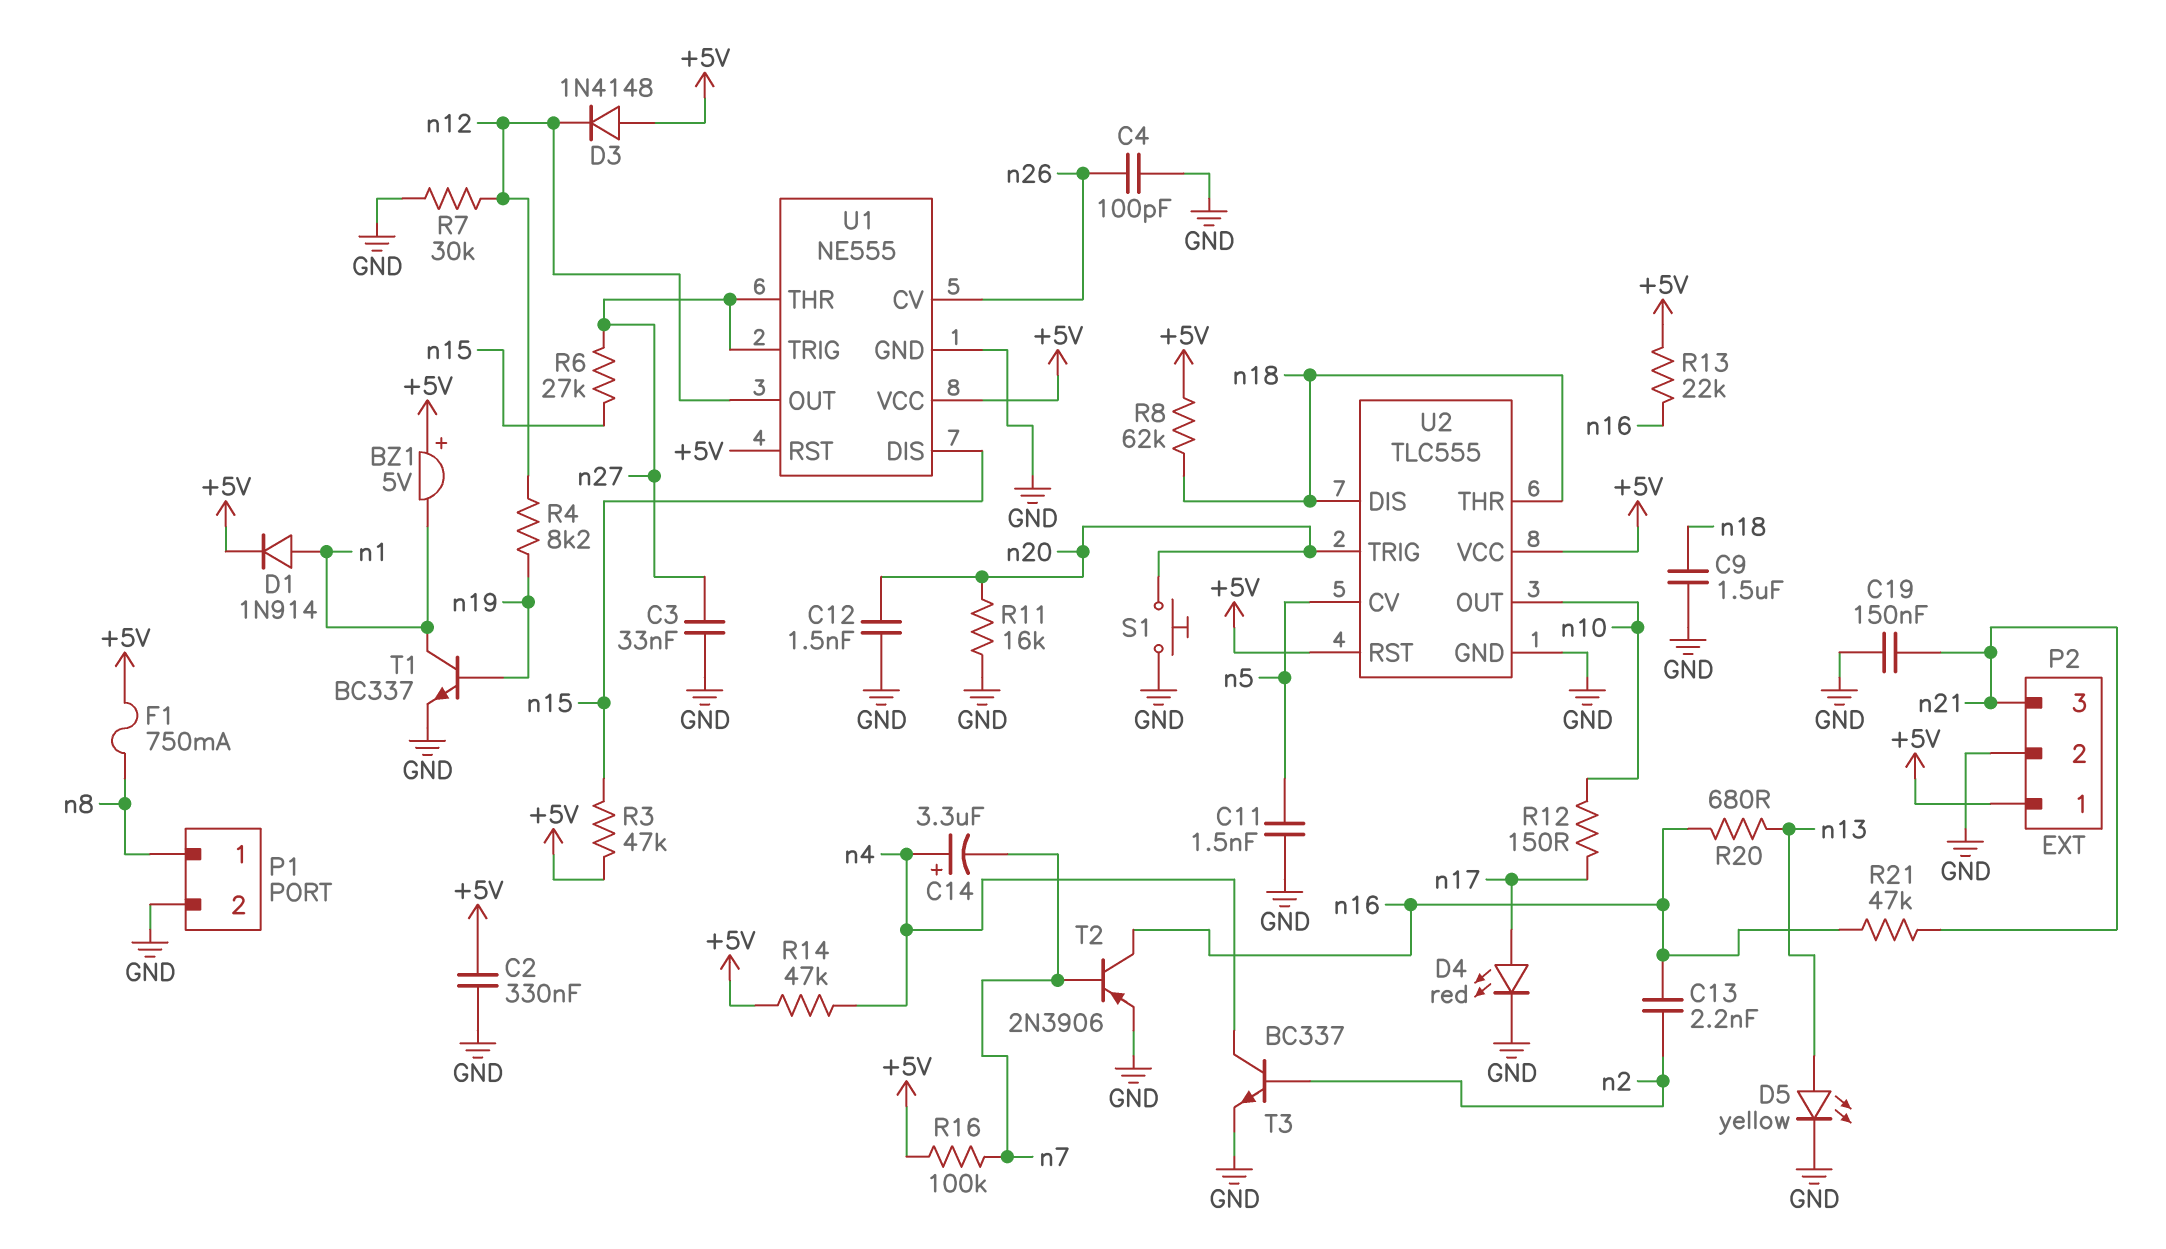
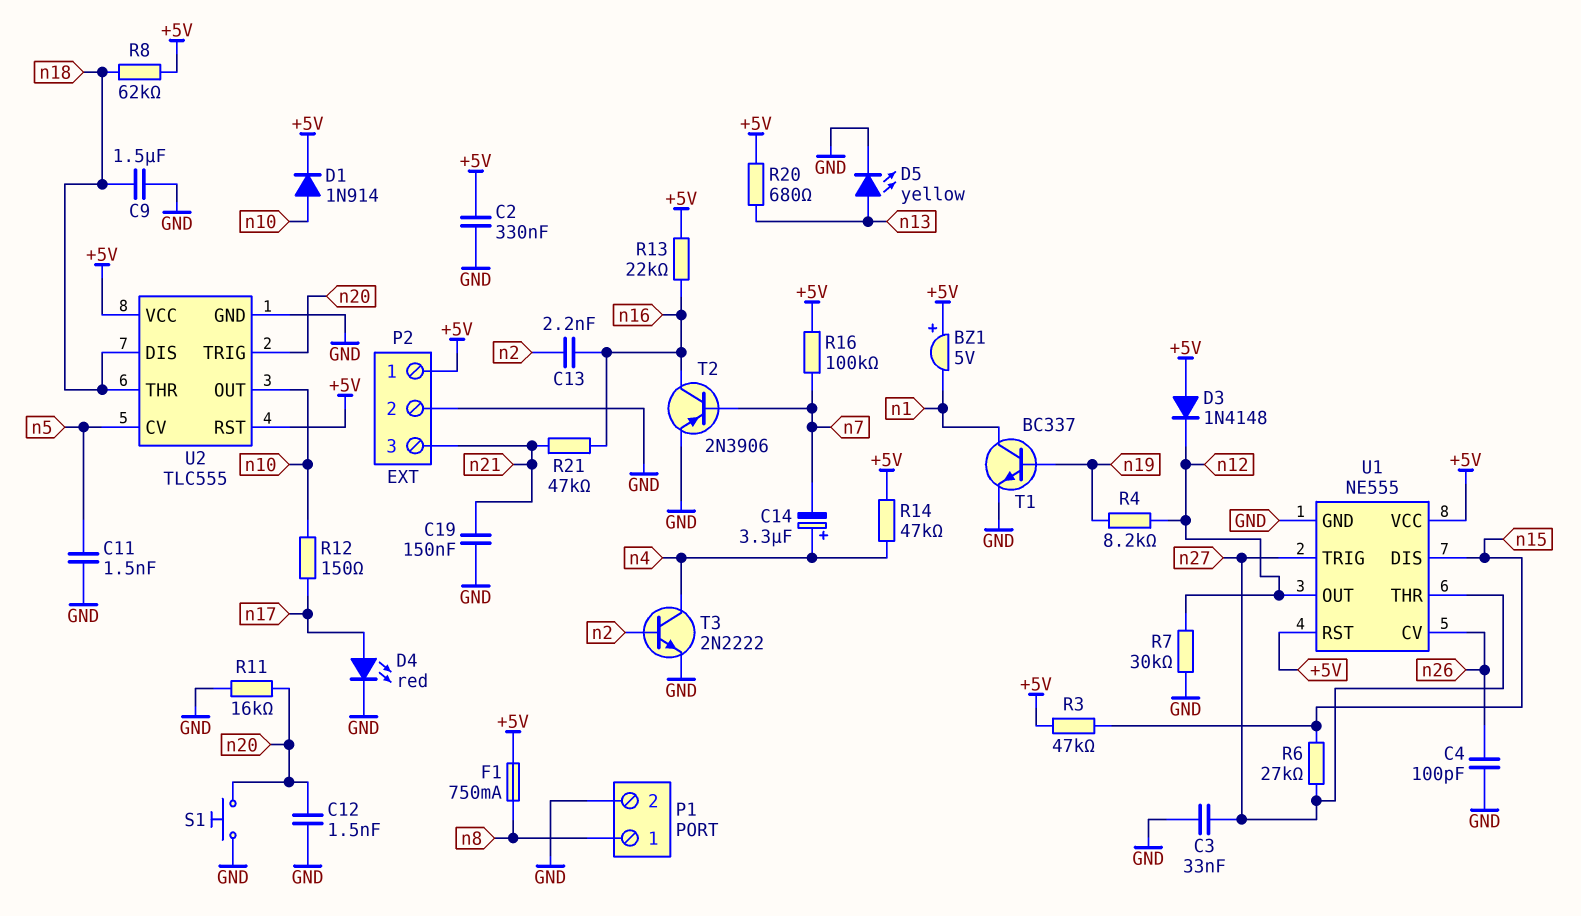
D1: diode 1N914 (A n1, K +5V) -> diode 1N914 (A n10, K +5V)
R20: 680 (n13, n16) -> 680 (+5V, n13)
T3: NPN BC337 (B n2, C n4, E GND) -> NPN 2N2222 (B n2, C n4, E GND)

